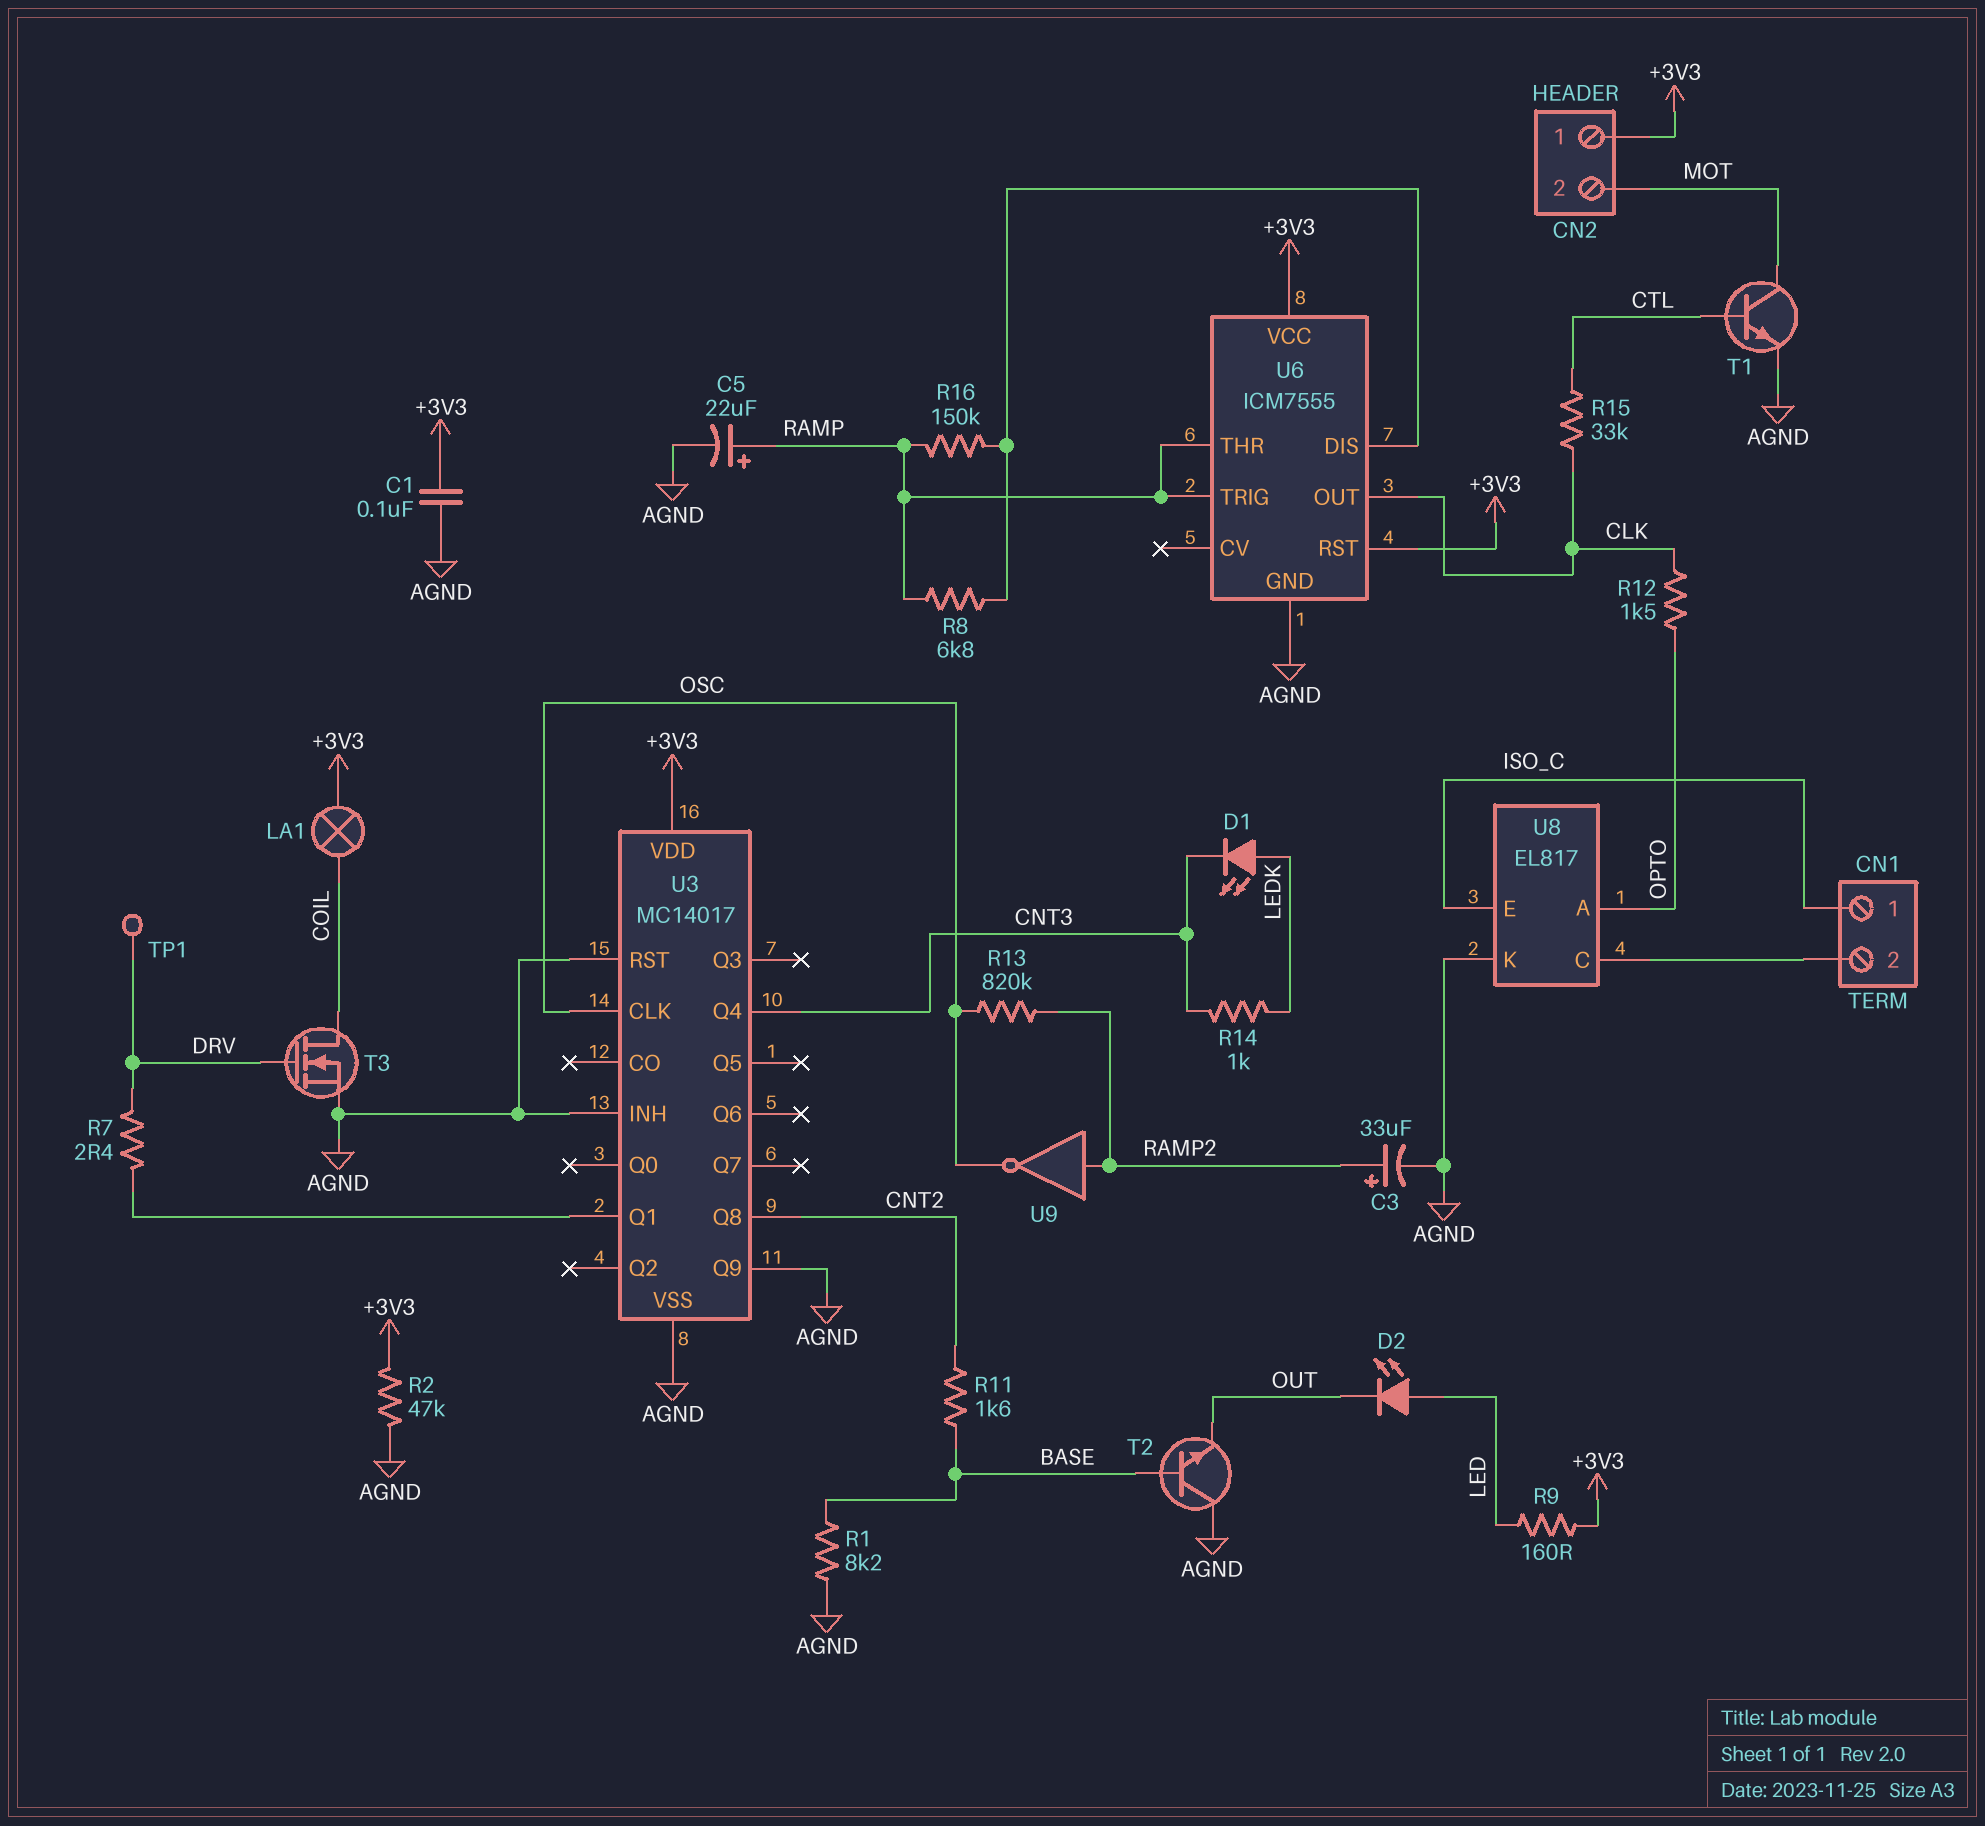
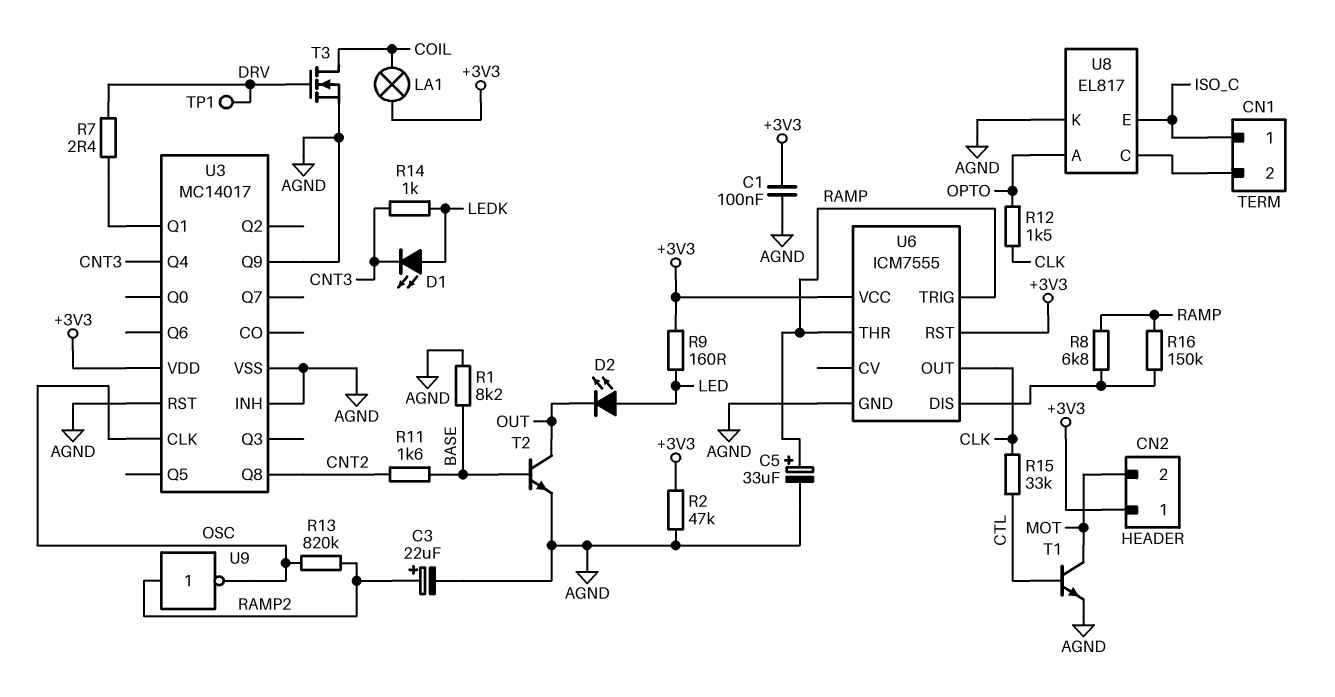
C3: 33uF (plus RAMP2, minus AGND) -> 22uF (plus RAMP2, minus AGND)
C5: 22uF (plus RAMP, minus AGND) -> 33uF (plus RAMP, minus AGND)
T2: NPN (B BASE, C AGND, E OUT) -> NPN (B BASE, C OUT, E AGND)

